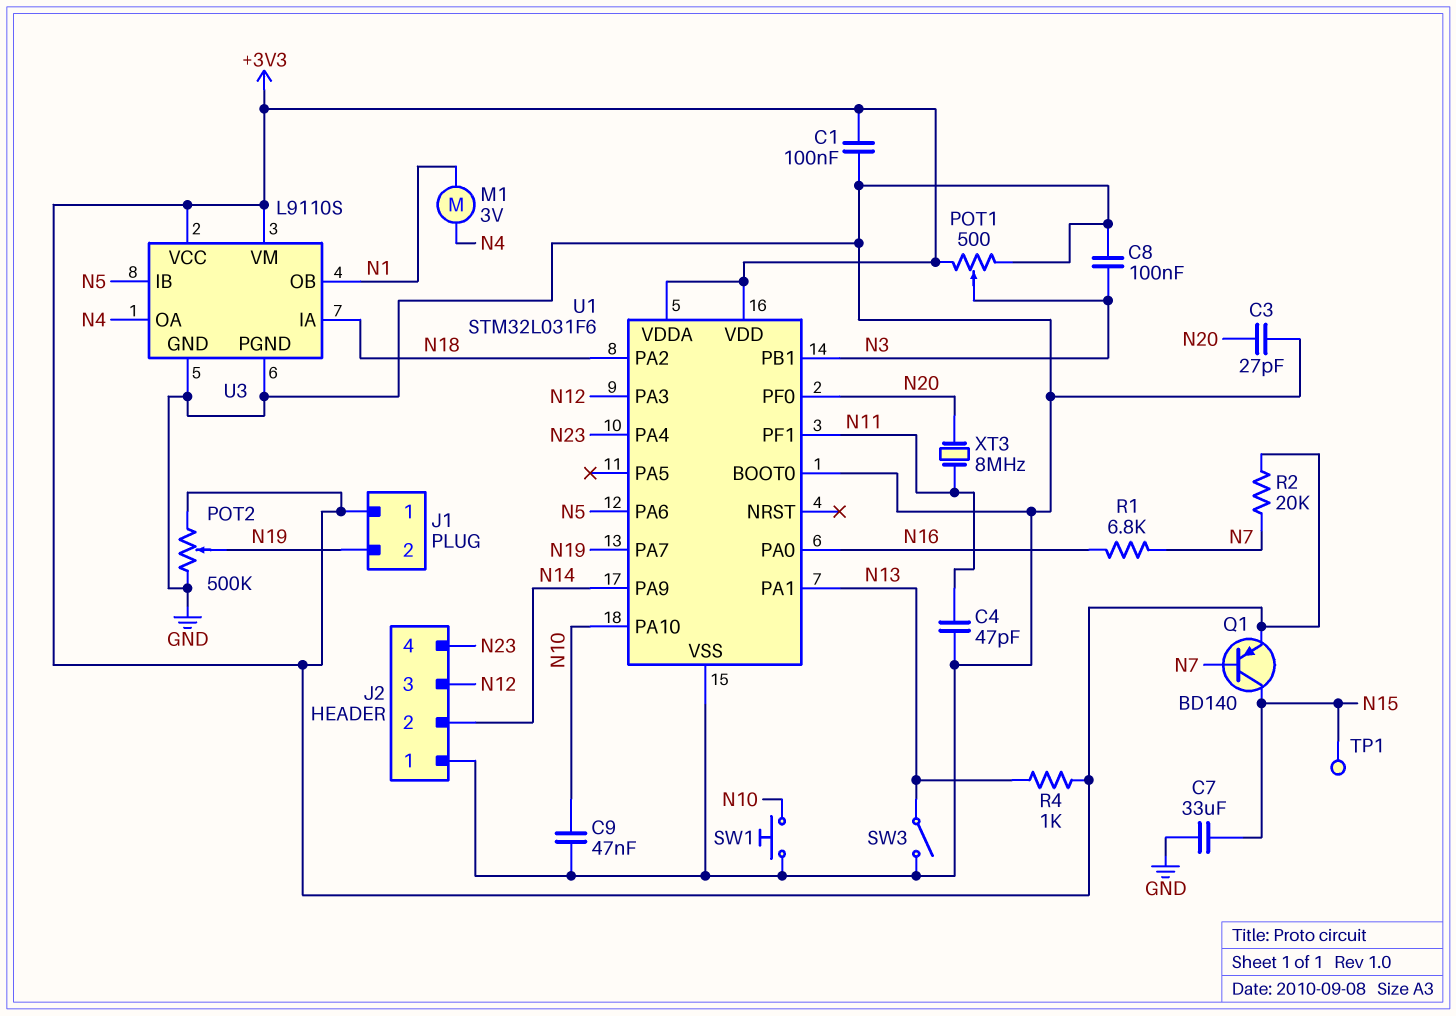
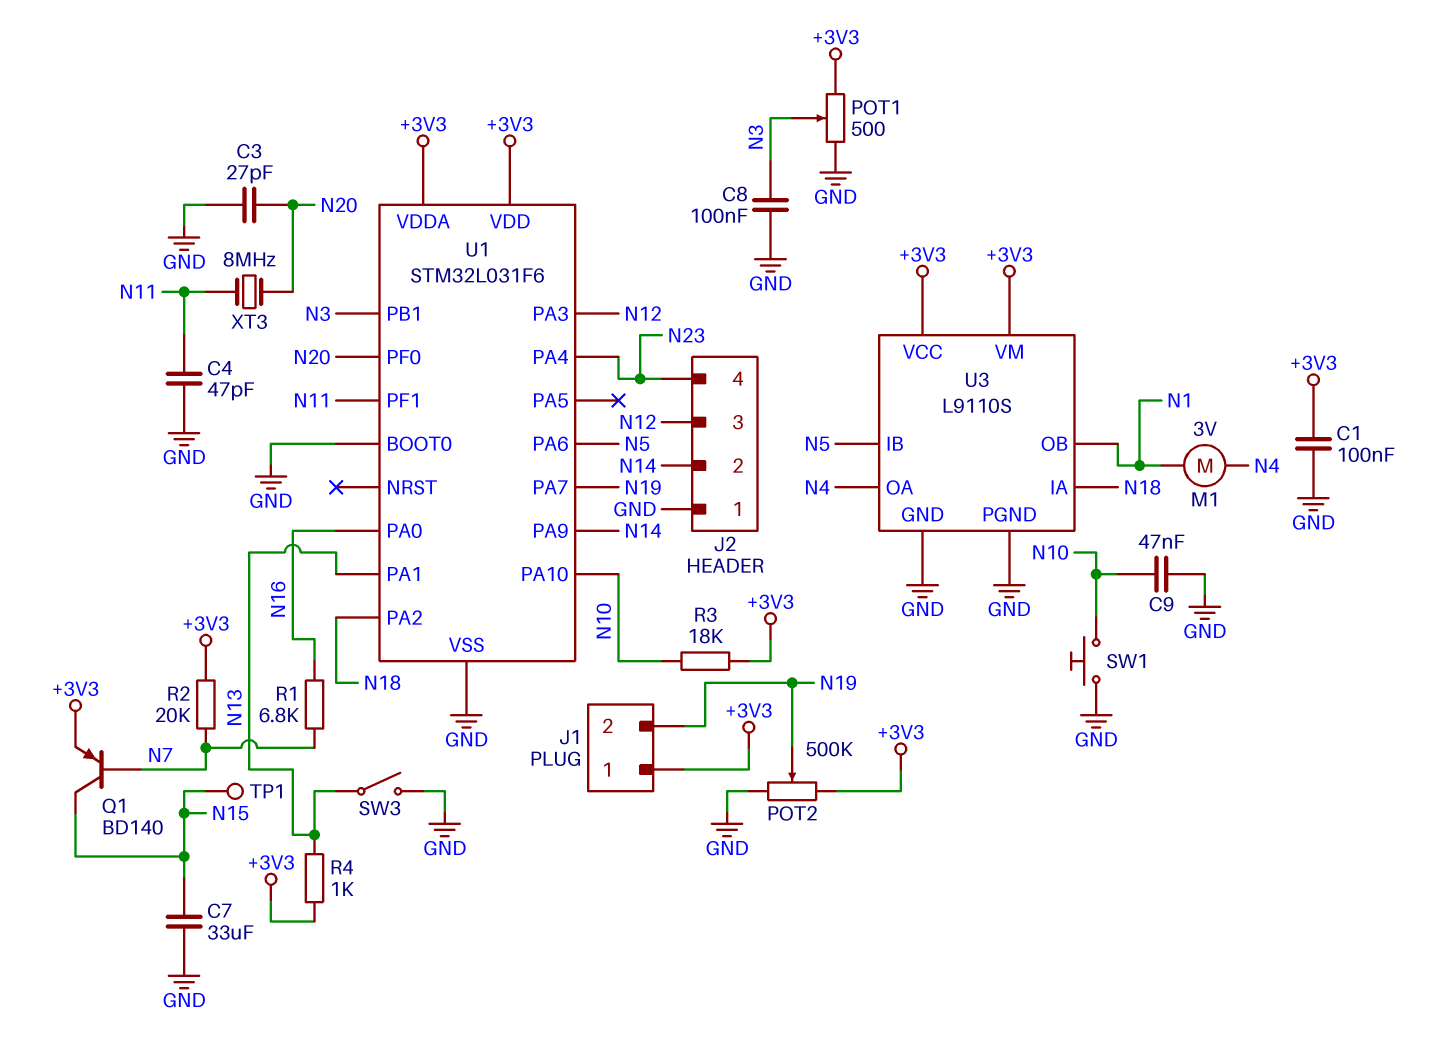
R3: none -> 18k (+3V3, N10)

